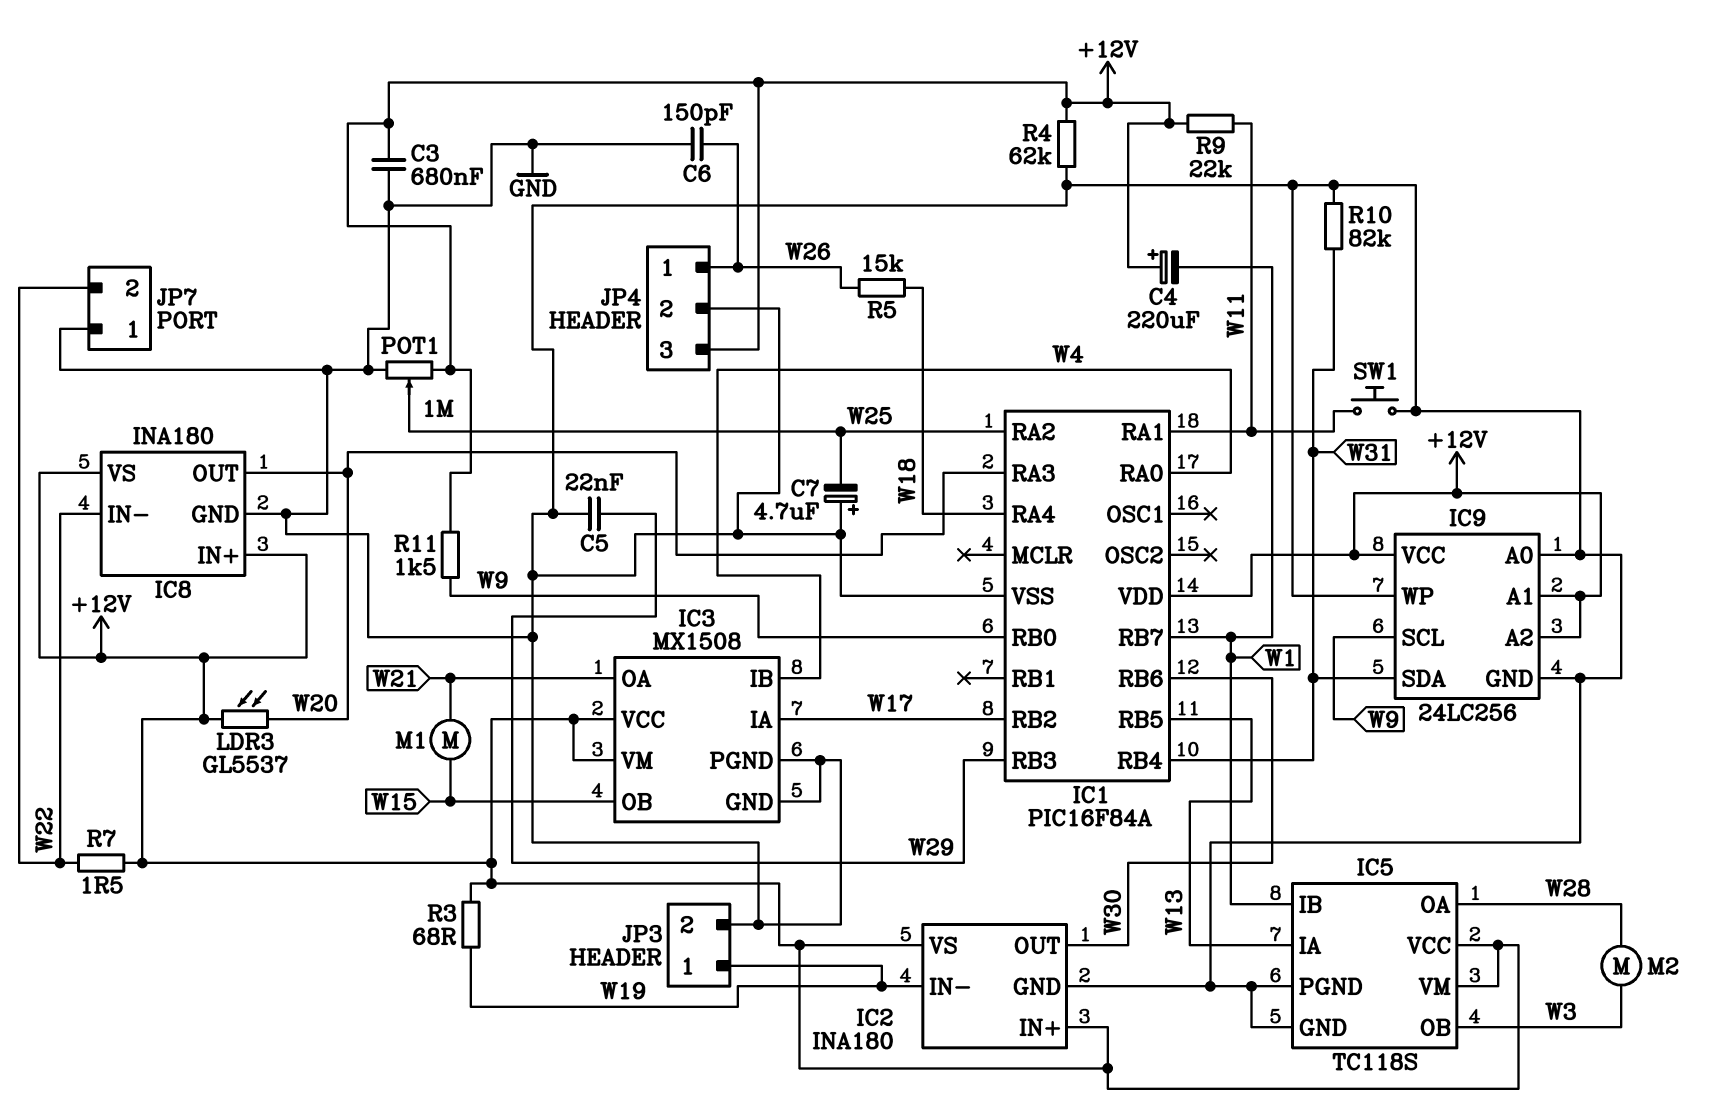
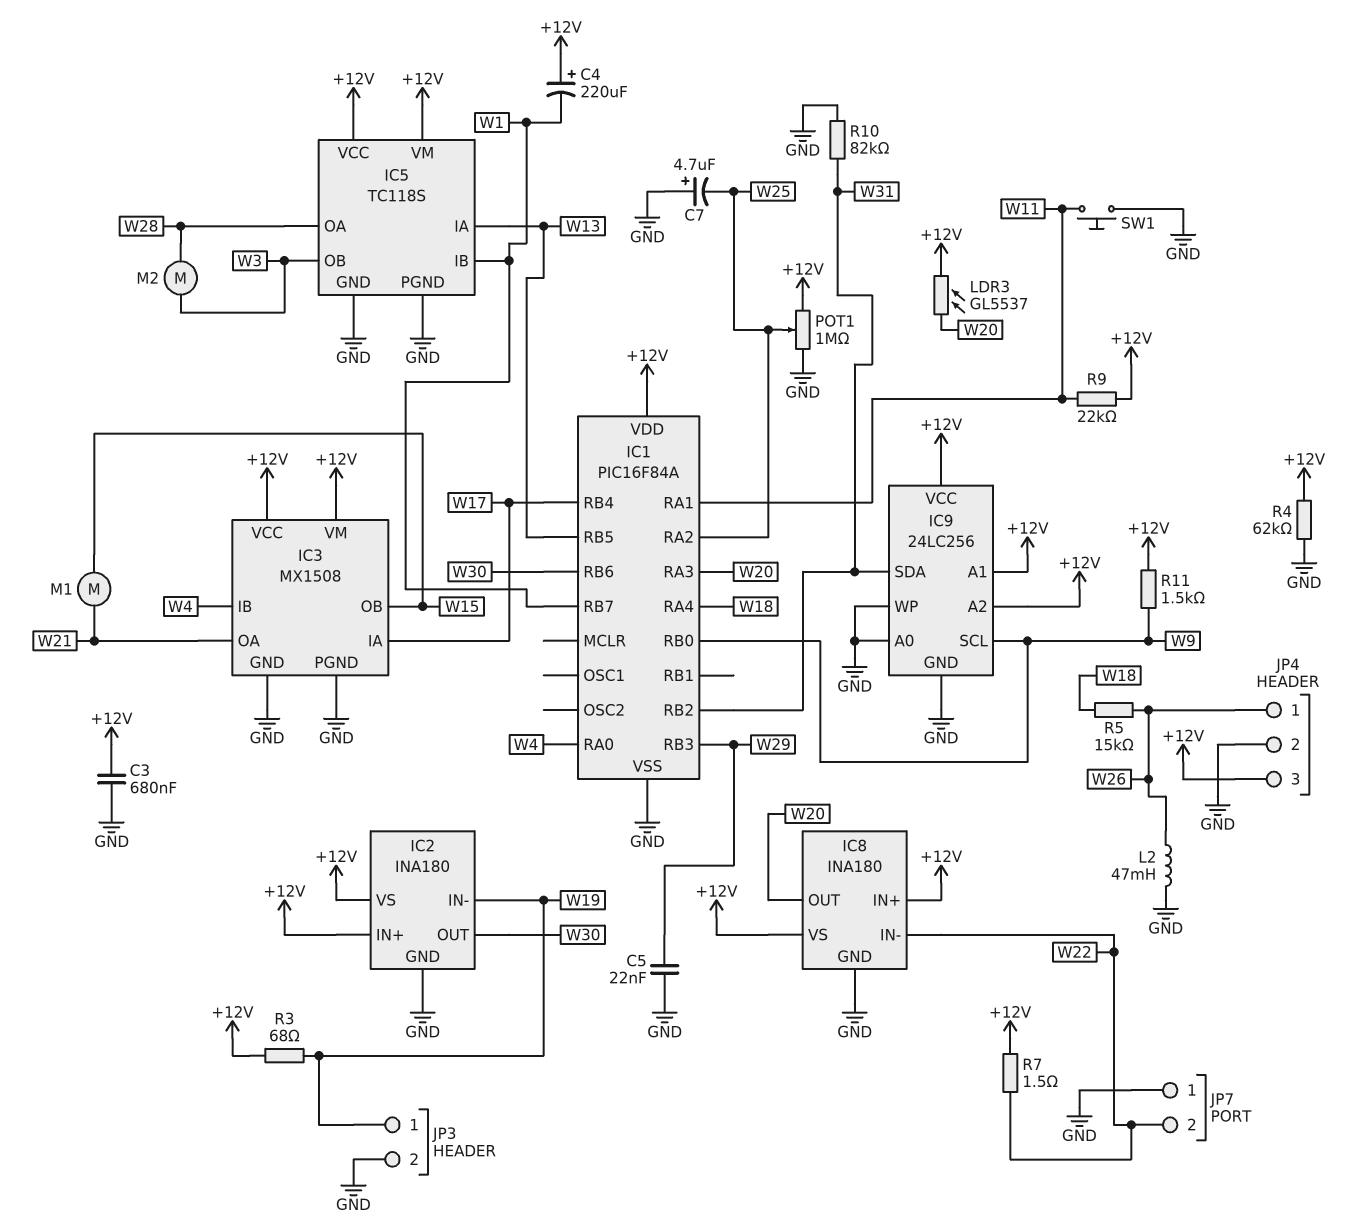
C6: 150pF (GND, W26) -> none
IC1 pin RB2: W17 -> W31
IC1 pin RB4: W31 -> W17
L2: none -> 47mH (GND, W26)

